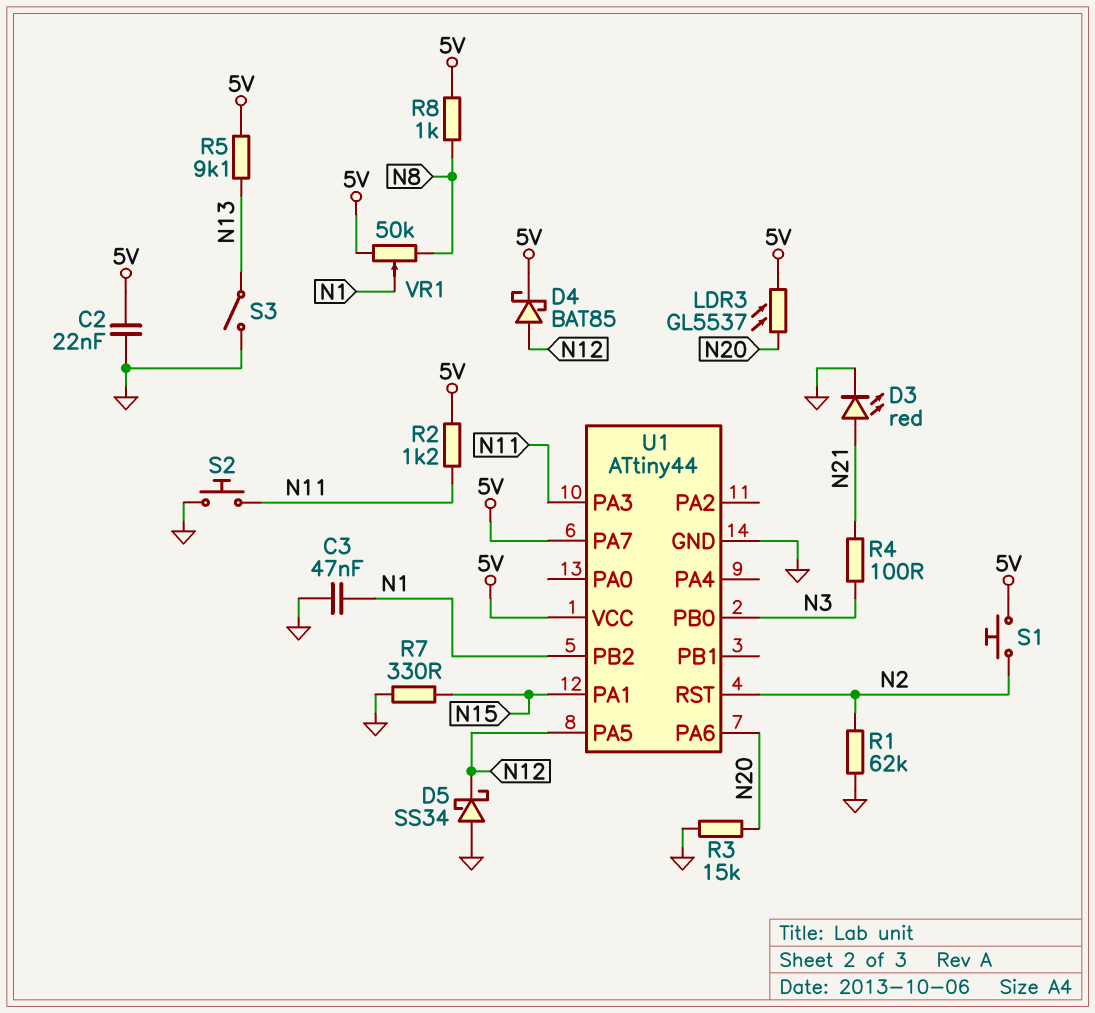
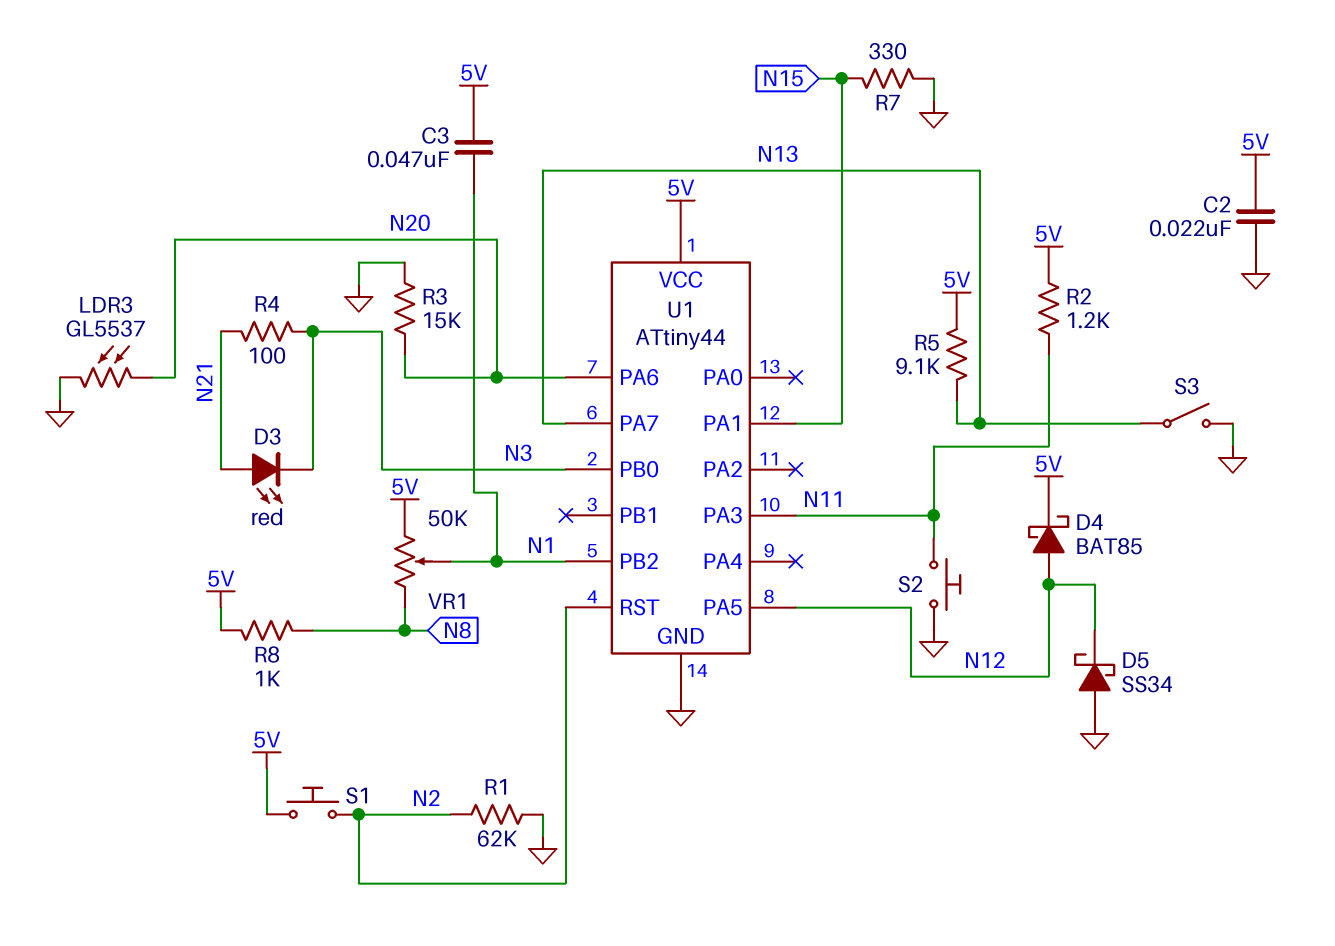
C3: 47nF (GND, N1) -> 47nF (5V, N1)
D3: LED red (A N21, K GND) -> LED red (A N21, K N3)
LDR3: GL5537 (5V, N20) -> GL5537 (GND, N20)
U1 pin PA7: 5V -> N13

